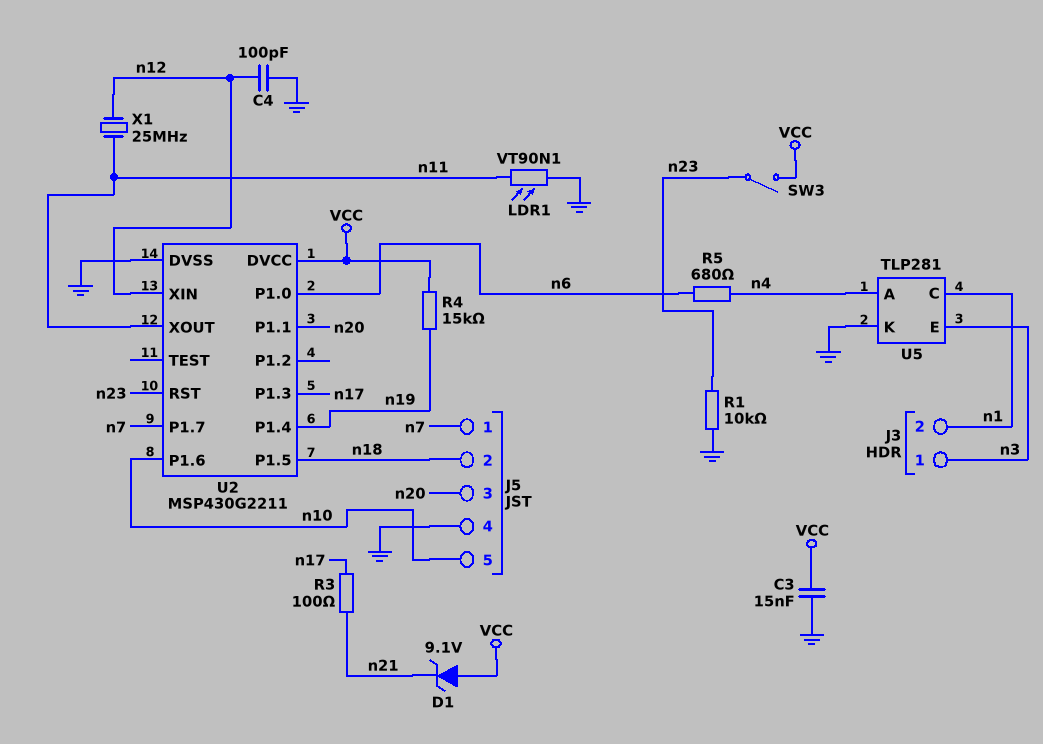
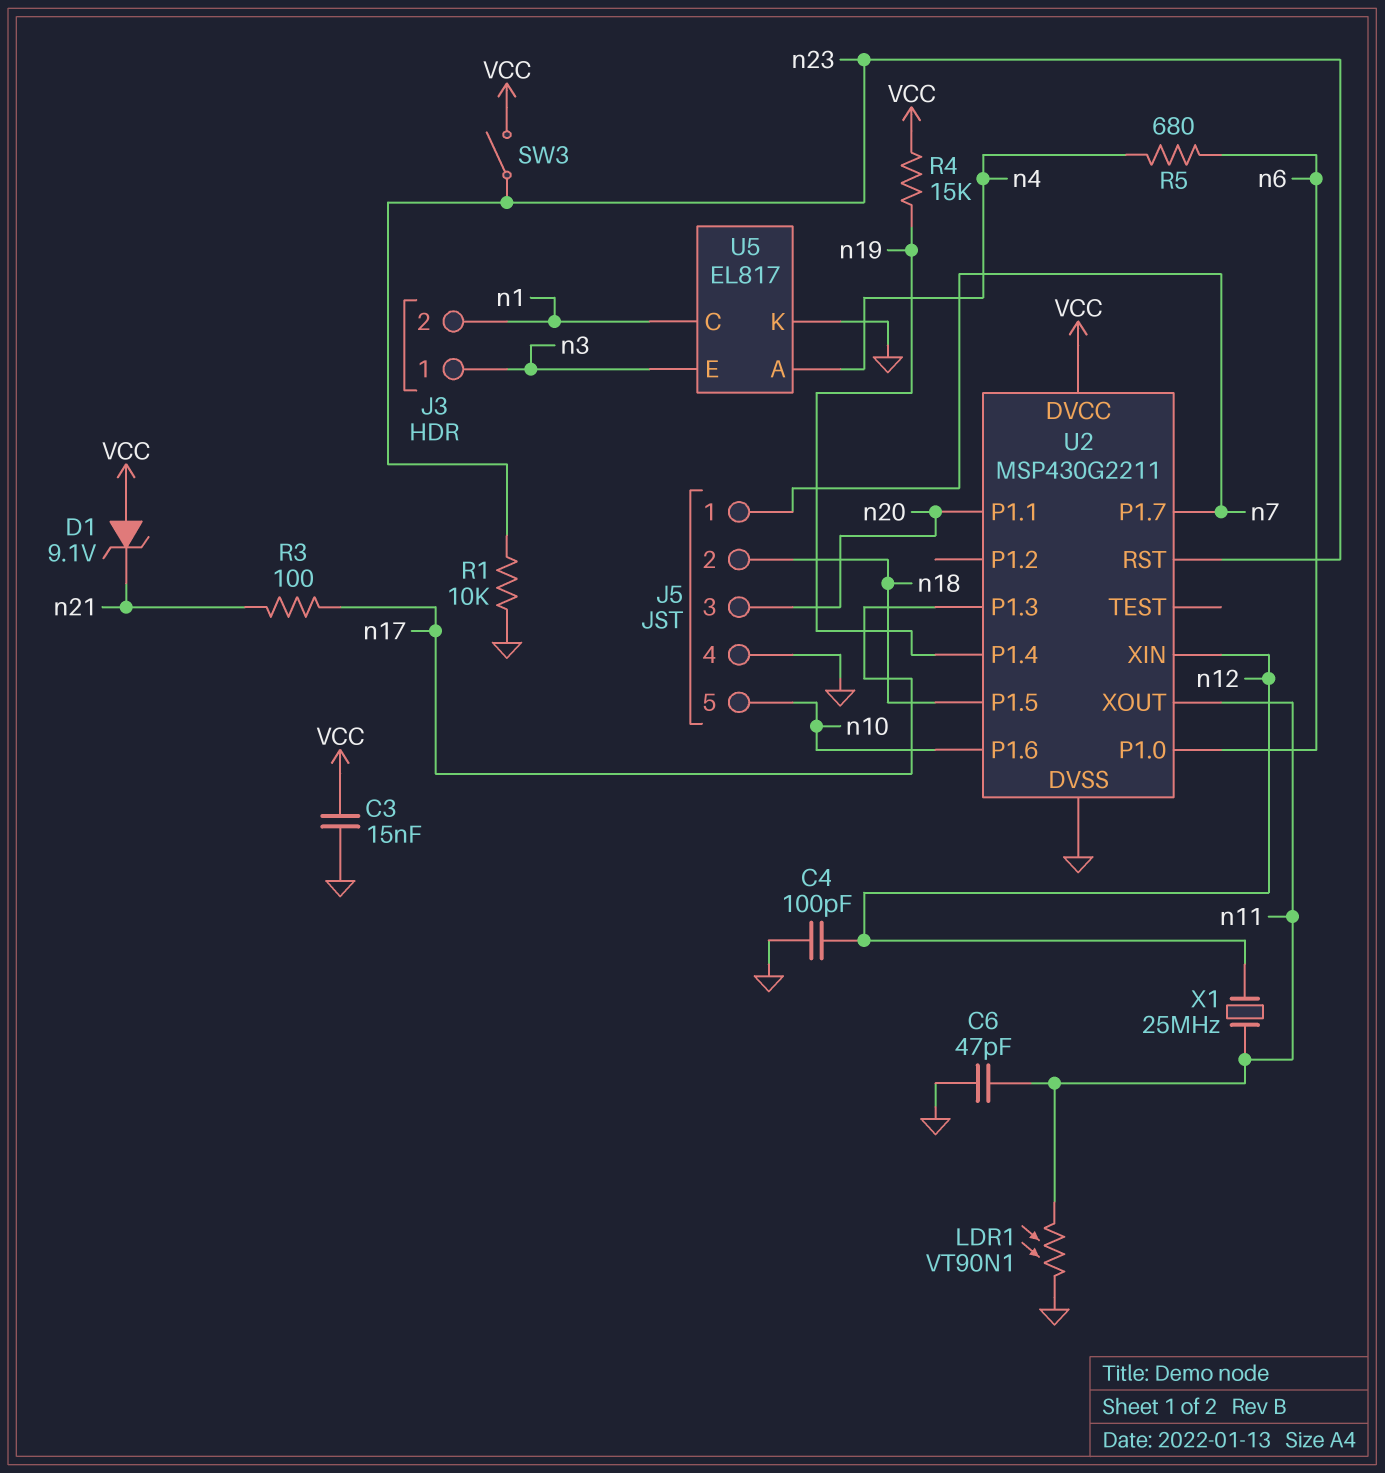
C6: none -> 47pF (GND, n11)
U5: TLP281 -> EL817

